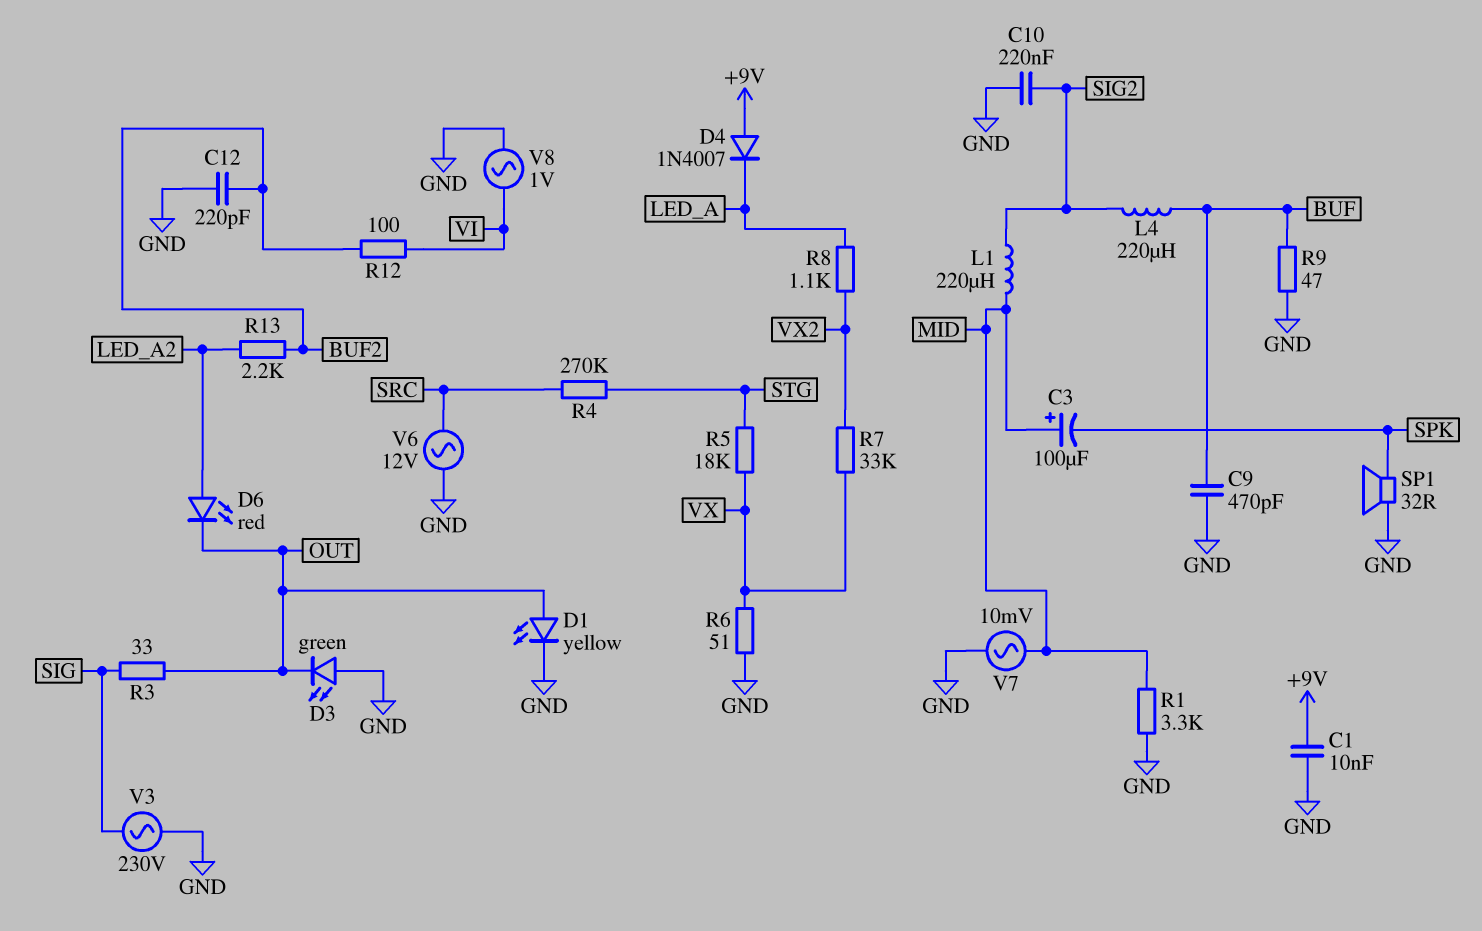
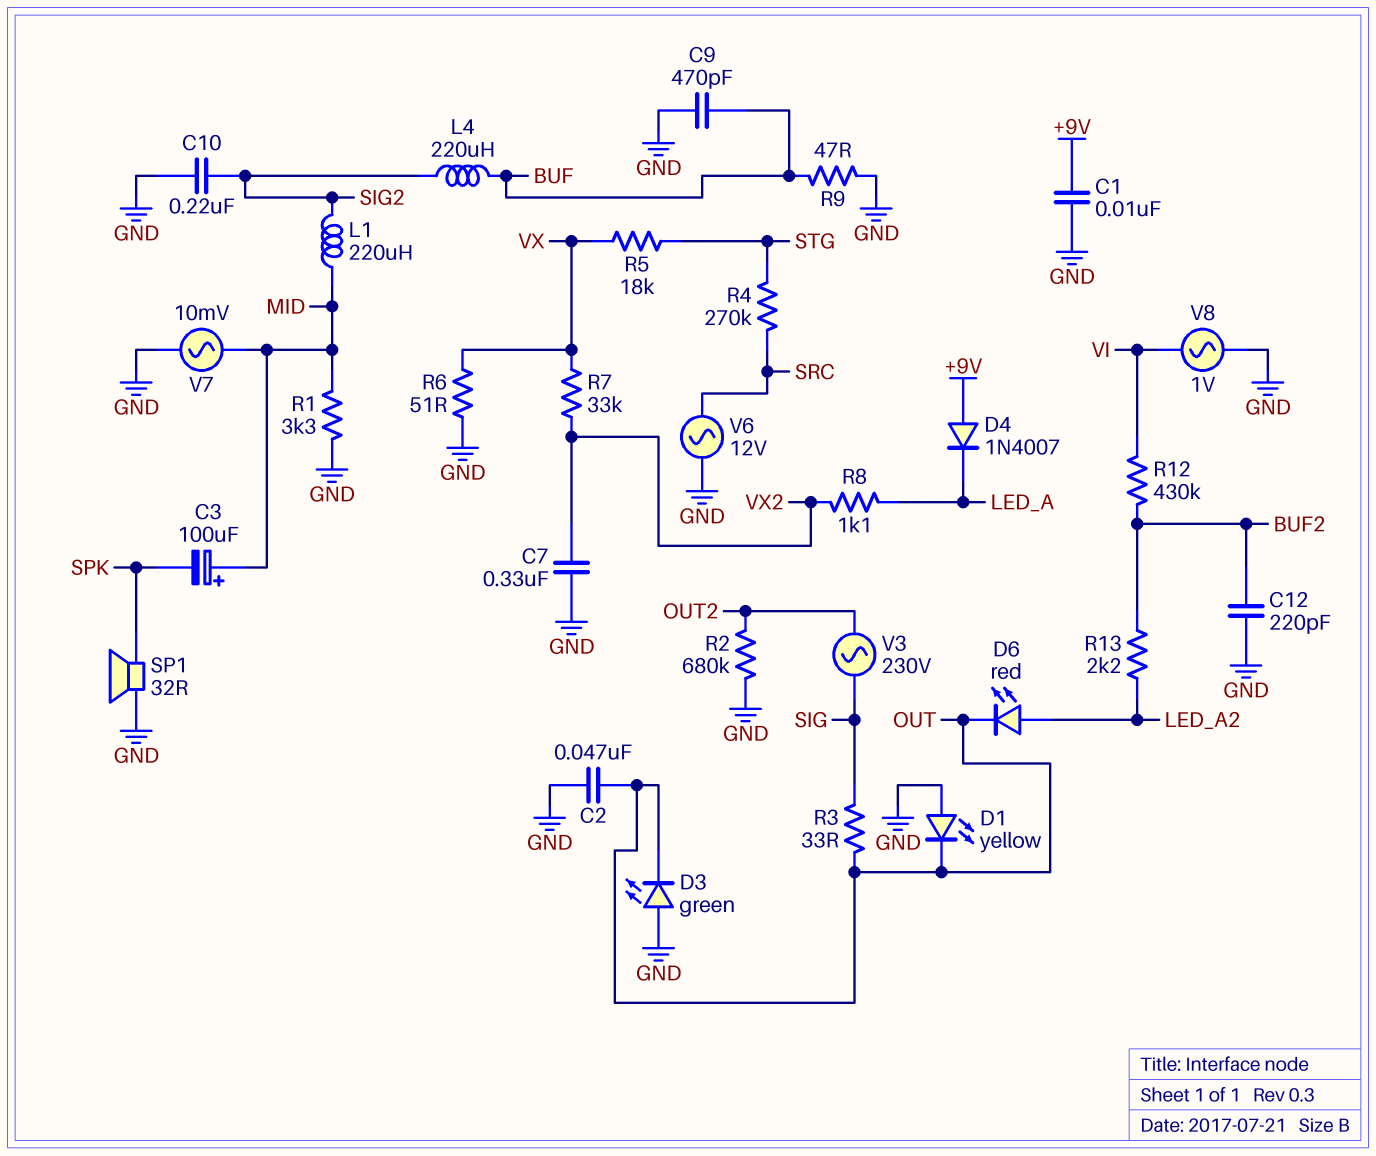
C2: none -> 47nF (GND, OUT)
C7: none -> 330nF (GND, VX2)
D1: LED yellow (A OUT, K GND) -> LED yellow (A GND, K OUT)
R2: none -> 680k (GND, OUT2)
R12: 100 (BUF2, VI) -> 430k (BUF2, VI)
V3: AC 230V (GND, SIG) -> AC 230V (OUT2, SIG)

